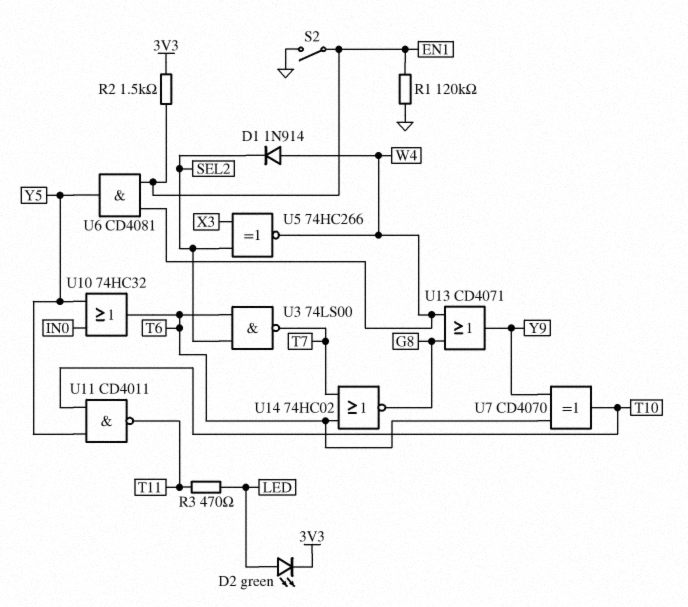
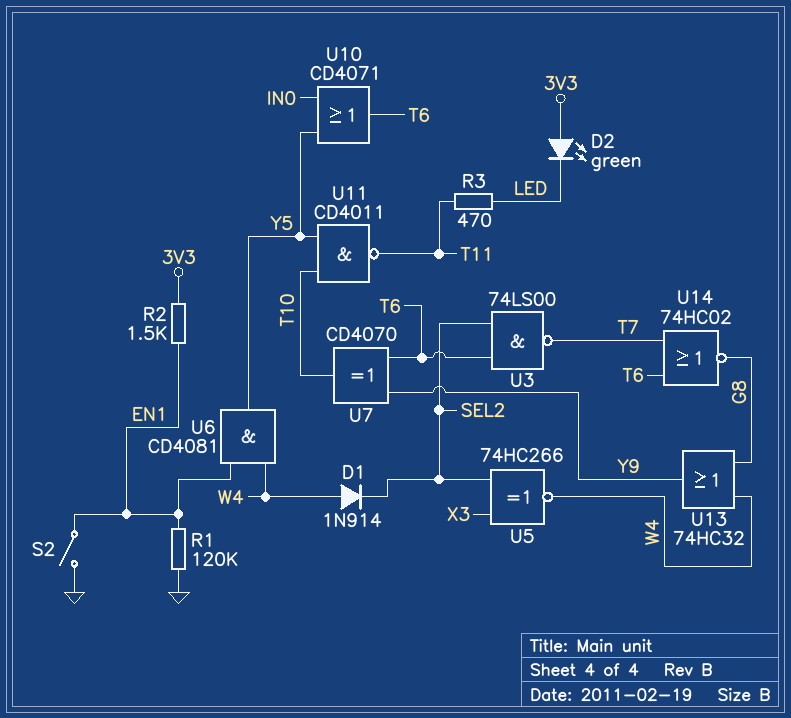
D2: LED green (A LED, K 3V3) -> LED green (A 3V3, K LED)
U10: OR 74HC32 (in IN0, in Y5, out T6) -> OR CD4071 (in IN0, in Y5, out T6)
U13: OR CD4071 (in G8, in W4, out Y9) -> OR 74HC32 (in G8, in W4, out Y9)

